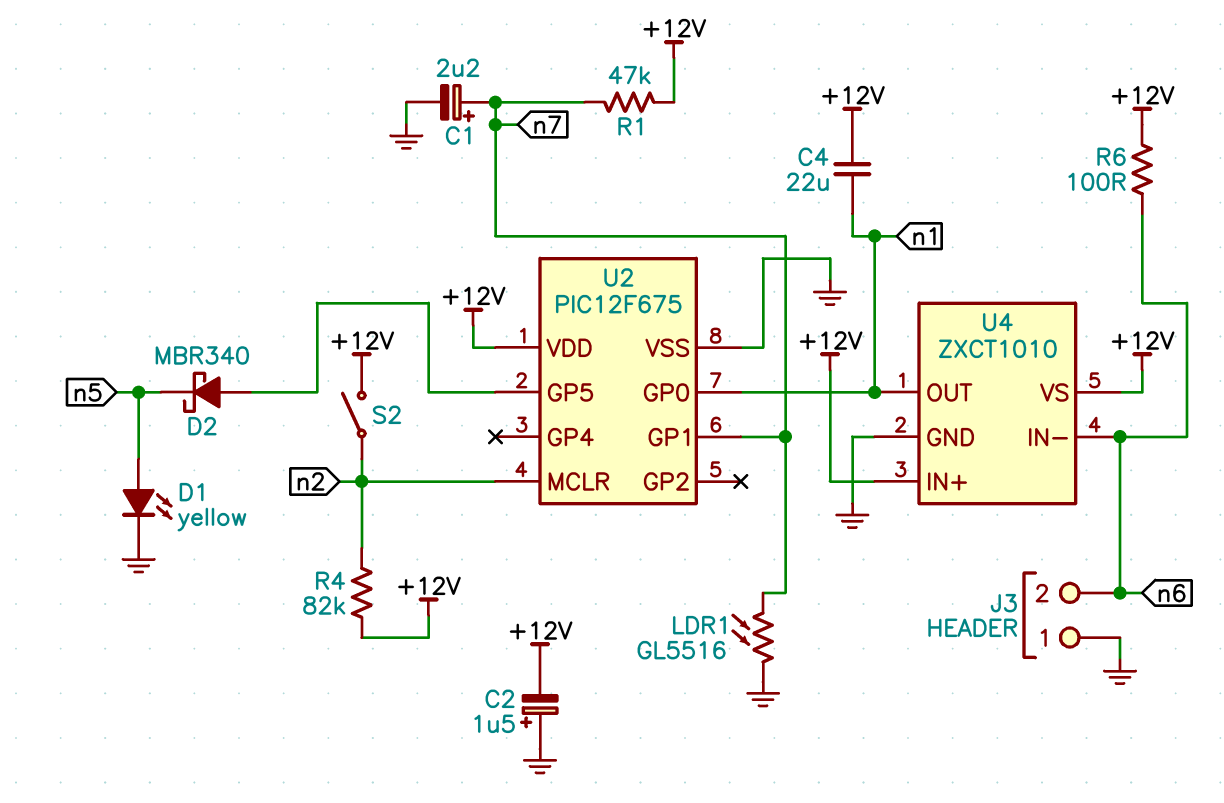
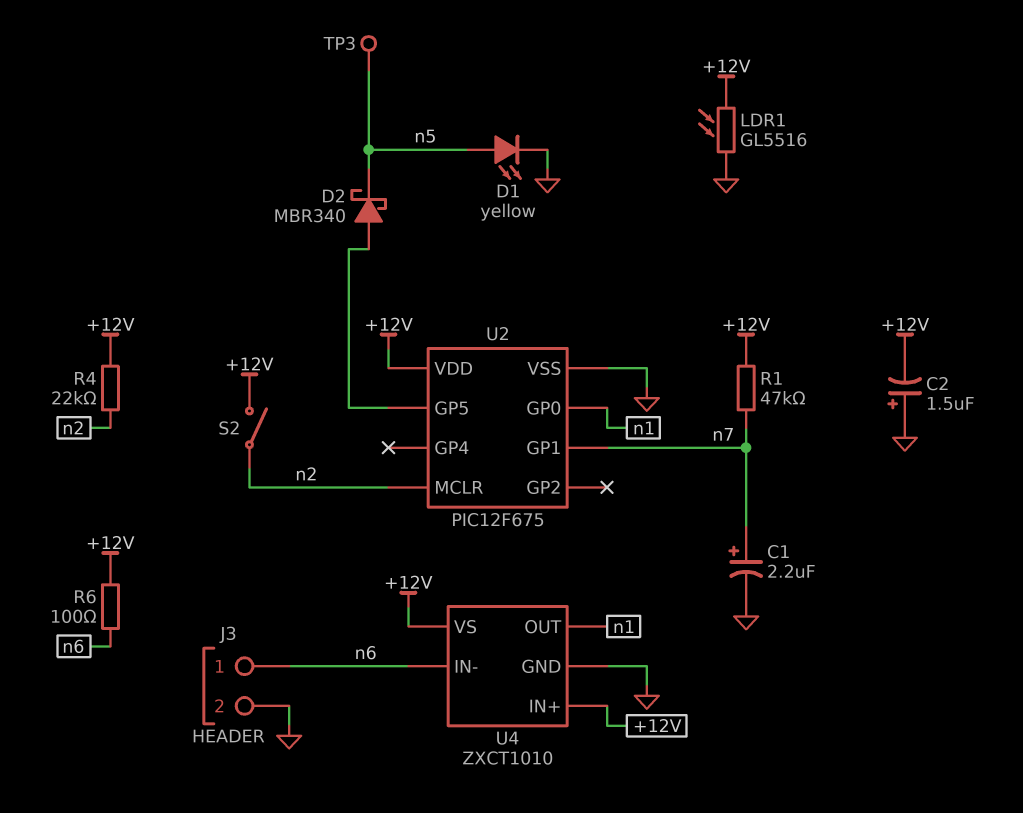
C4: 22uF (+12V, n1) -> none
J3 pin 1: GND -> n6
J3 pin 2: n6 -> GND
LDR1: GL5516 (GND, n7) -> GL5516 (+12V, GND)
R4: 82k (+12V, n2) -> 22k (+12V, n2)
TP3: none -> test point (n5)

